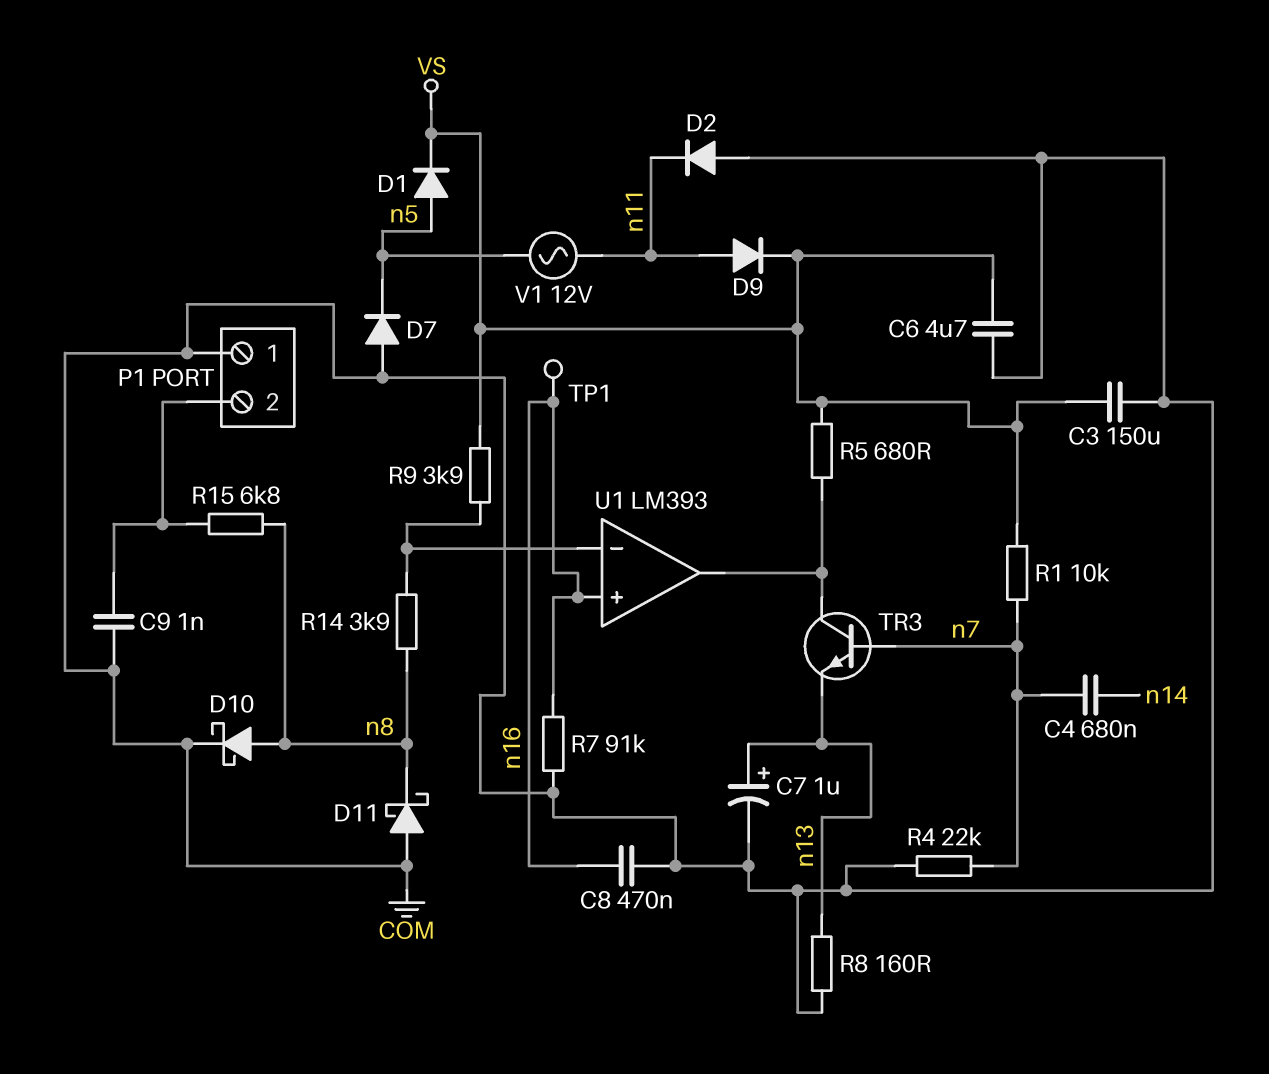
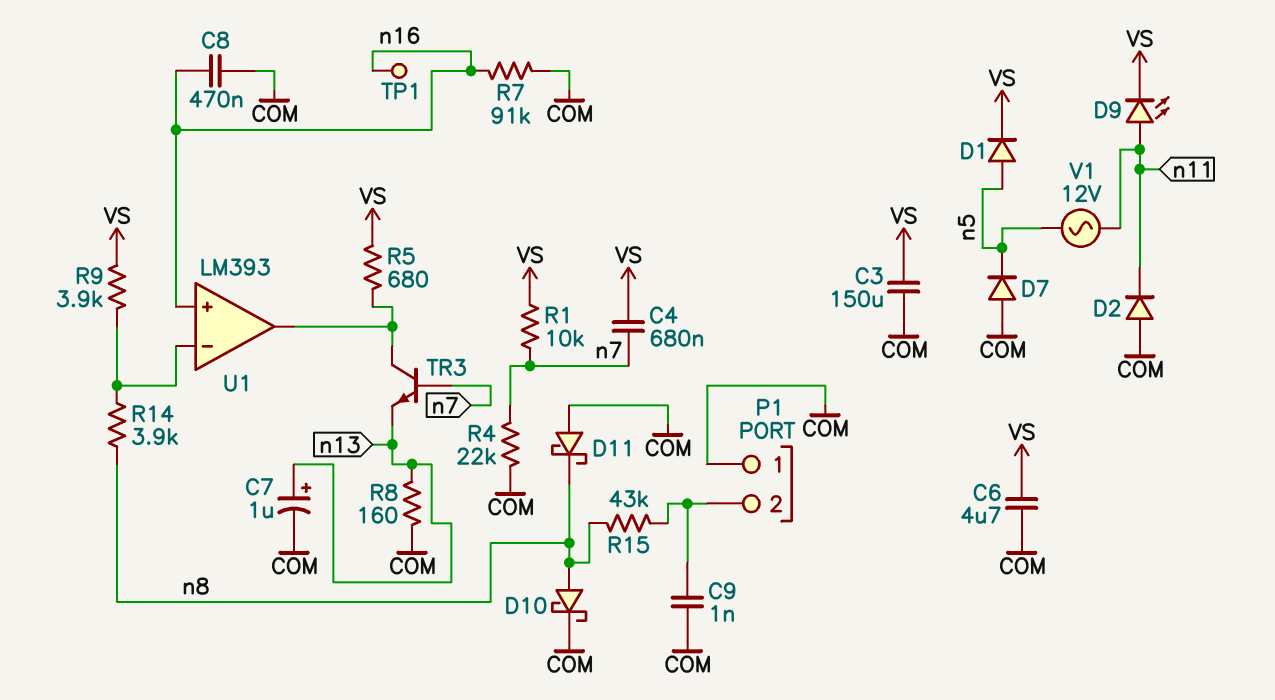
C4: 680nF (n7, n14) -> 680nF (VS, n7)
D9: diode (A n11, K VS) -> LED (A n11, K VS)
R15: 6.8k (P1/2, n8) -> 43k (P1/2, n8)

